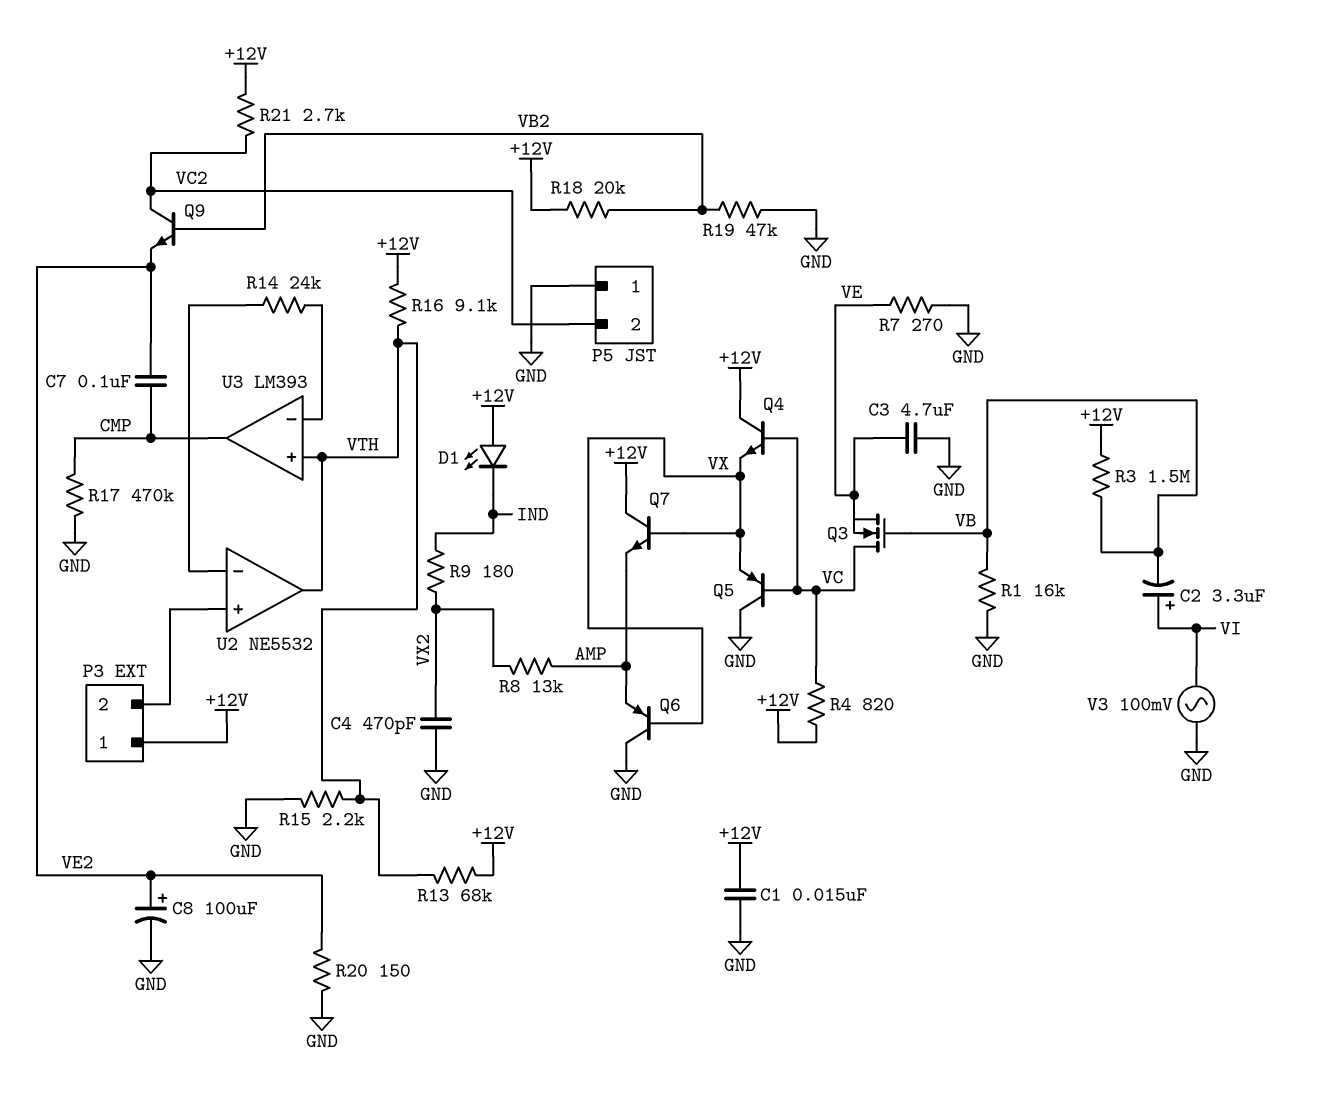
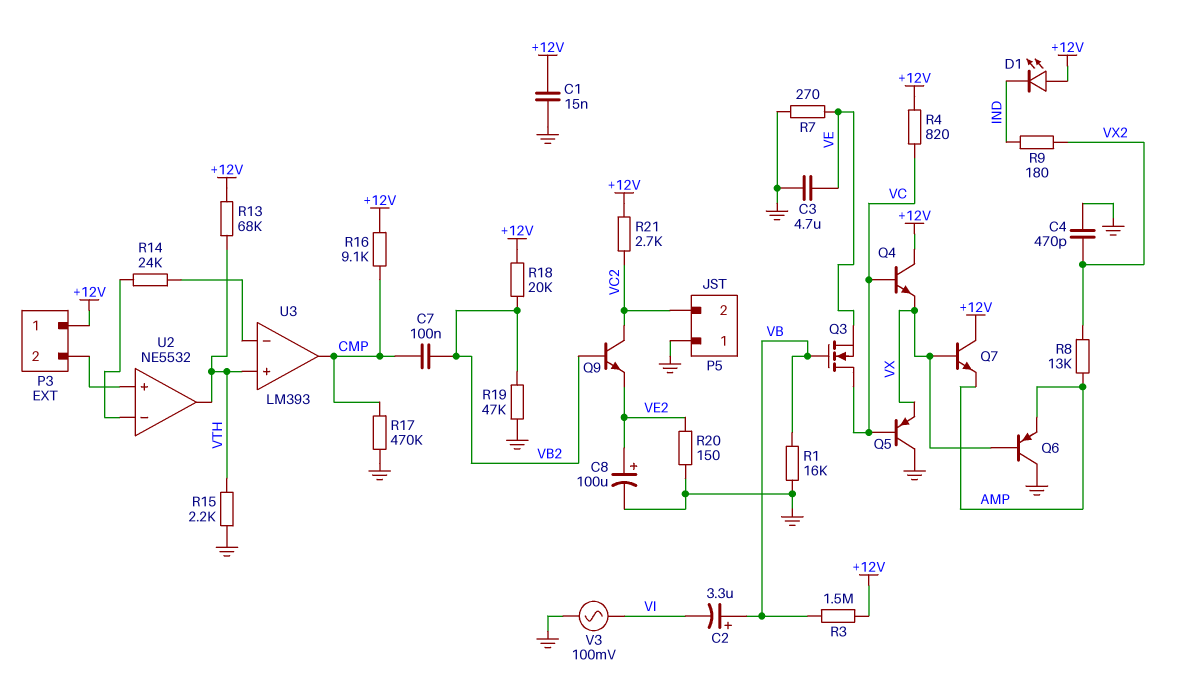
C2: 3.3uF (plus VI, minus VB) -> 3.3uF (plus VB, minus VI)
C7: 100nF (CMP, VE2) -> 100nF (CMP, VB2)
R16: 9.1k (+12V, VTH) -> 9.1k (+12V, CMP)

